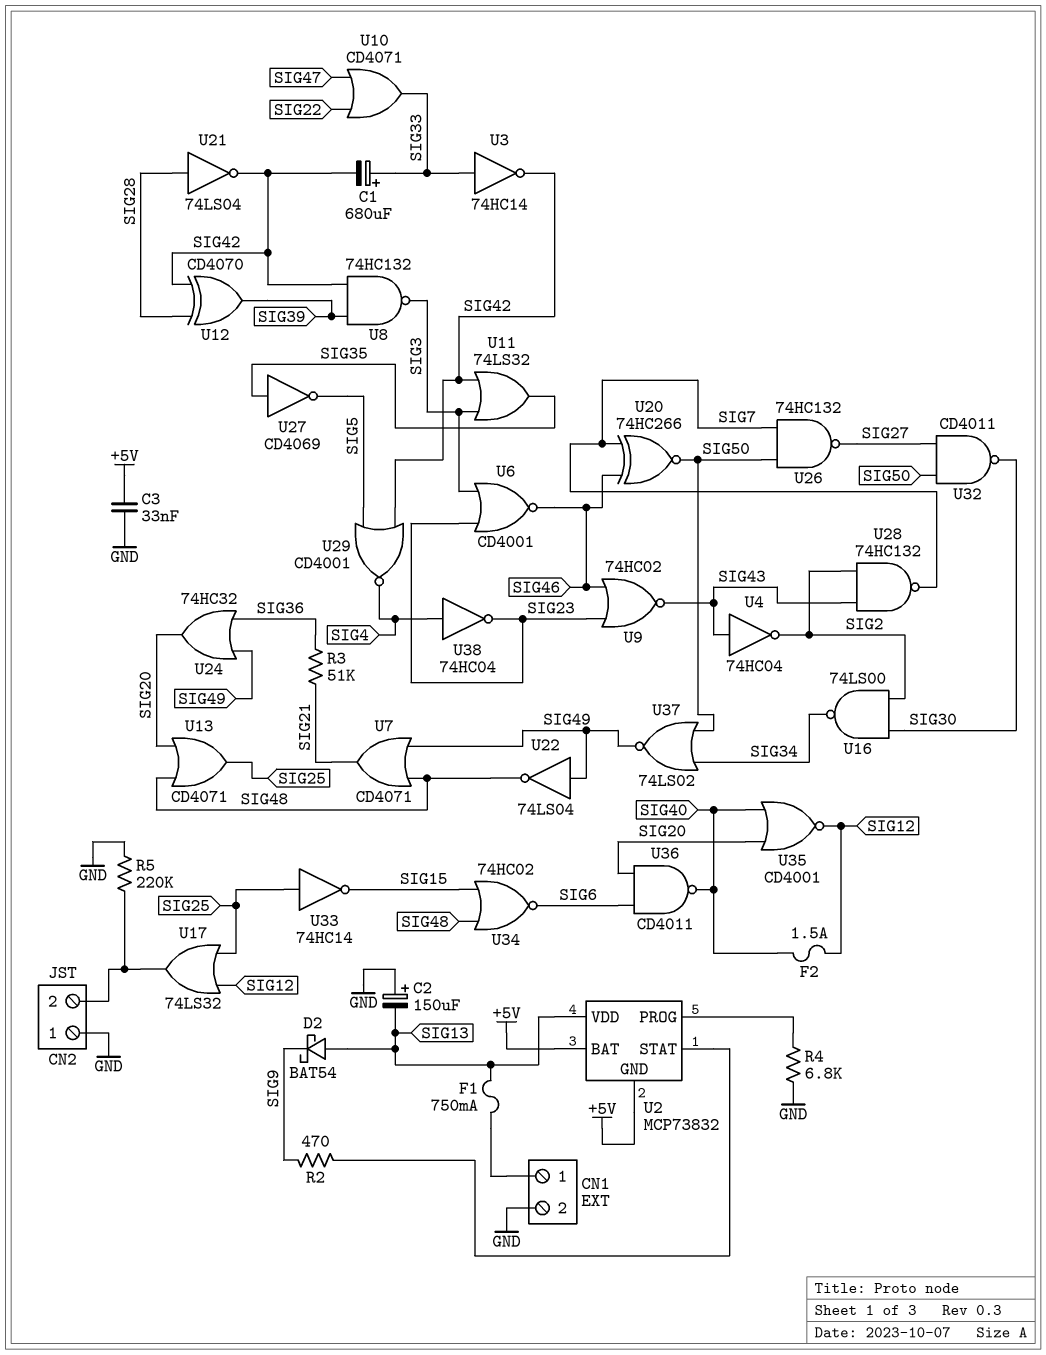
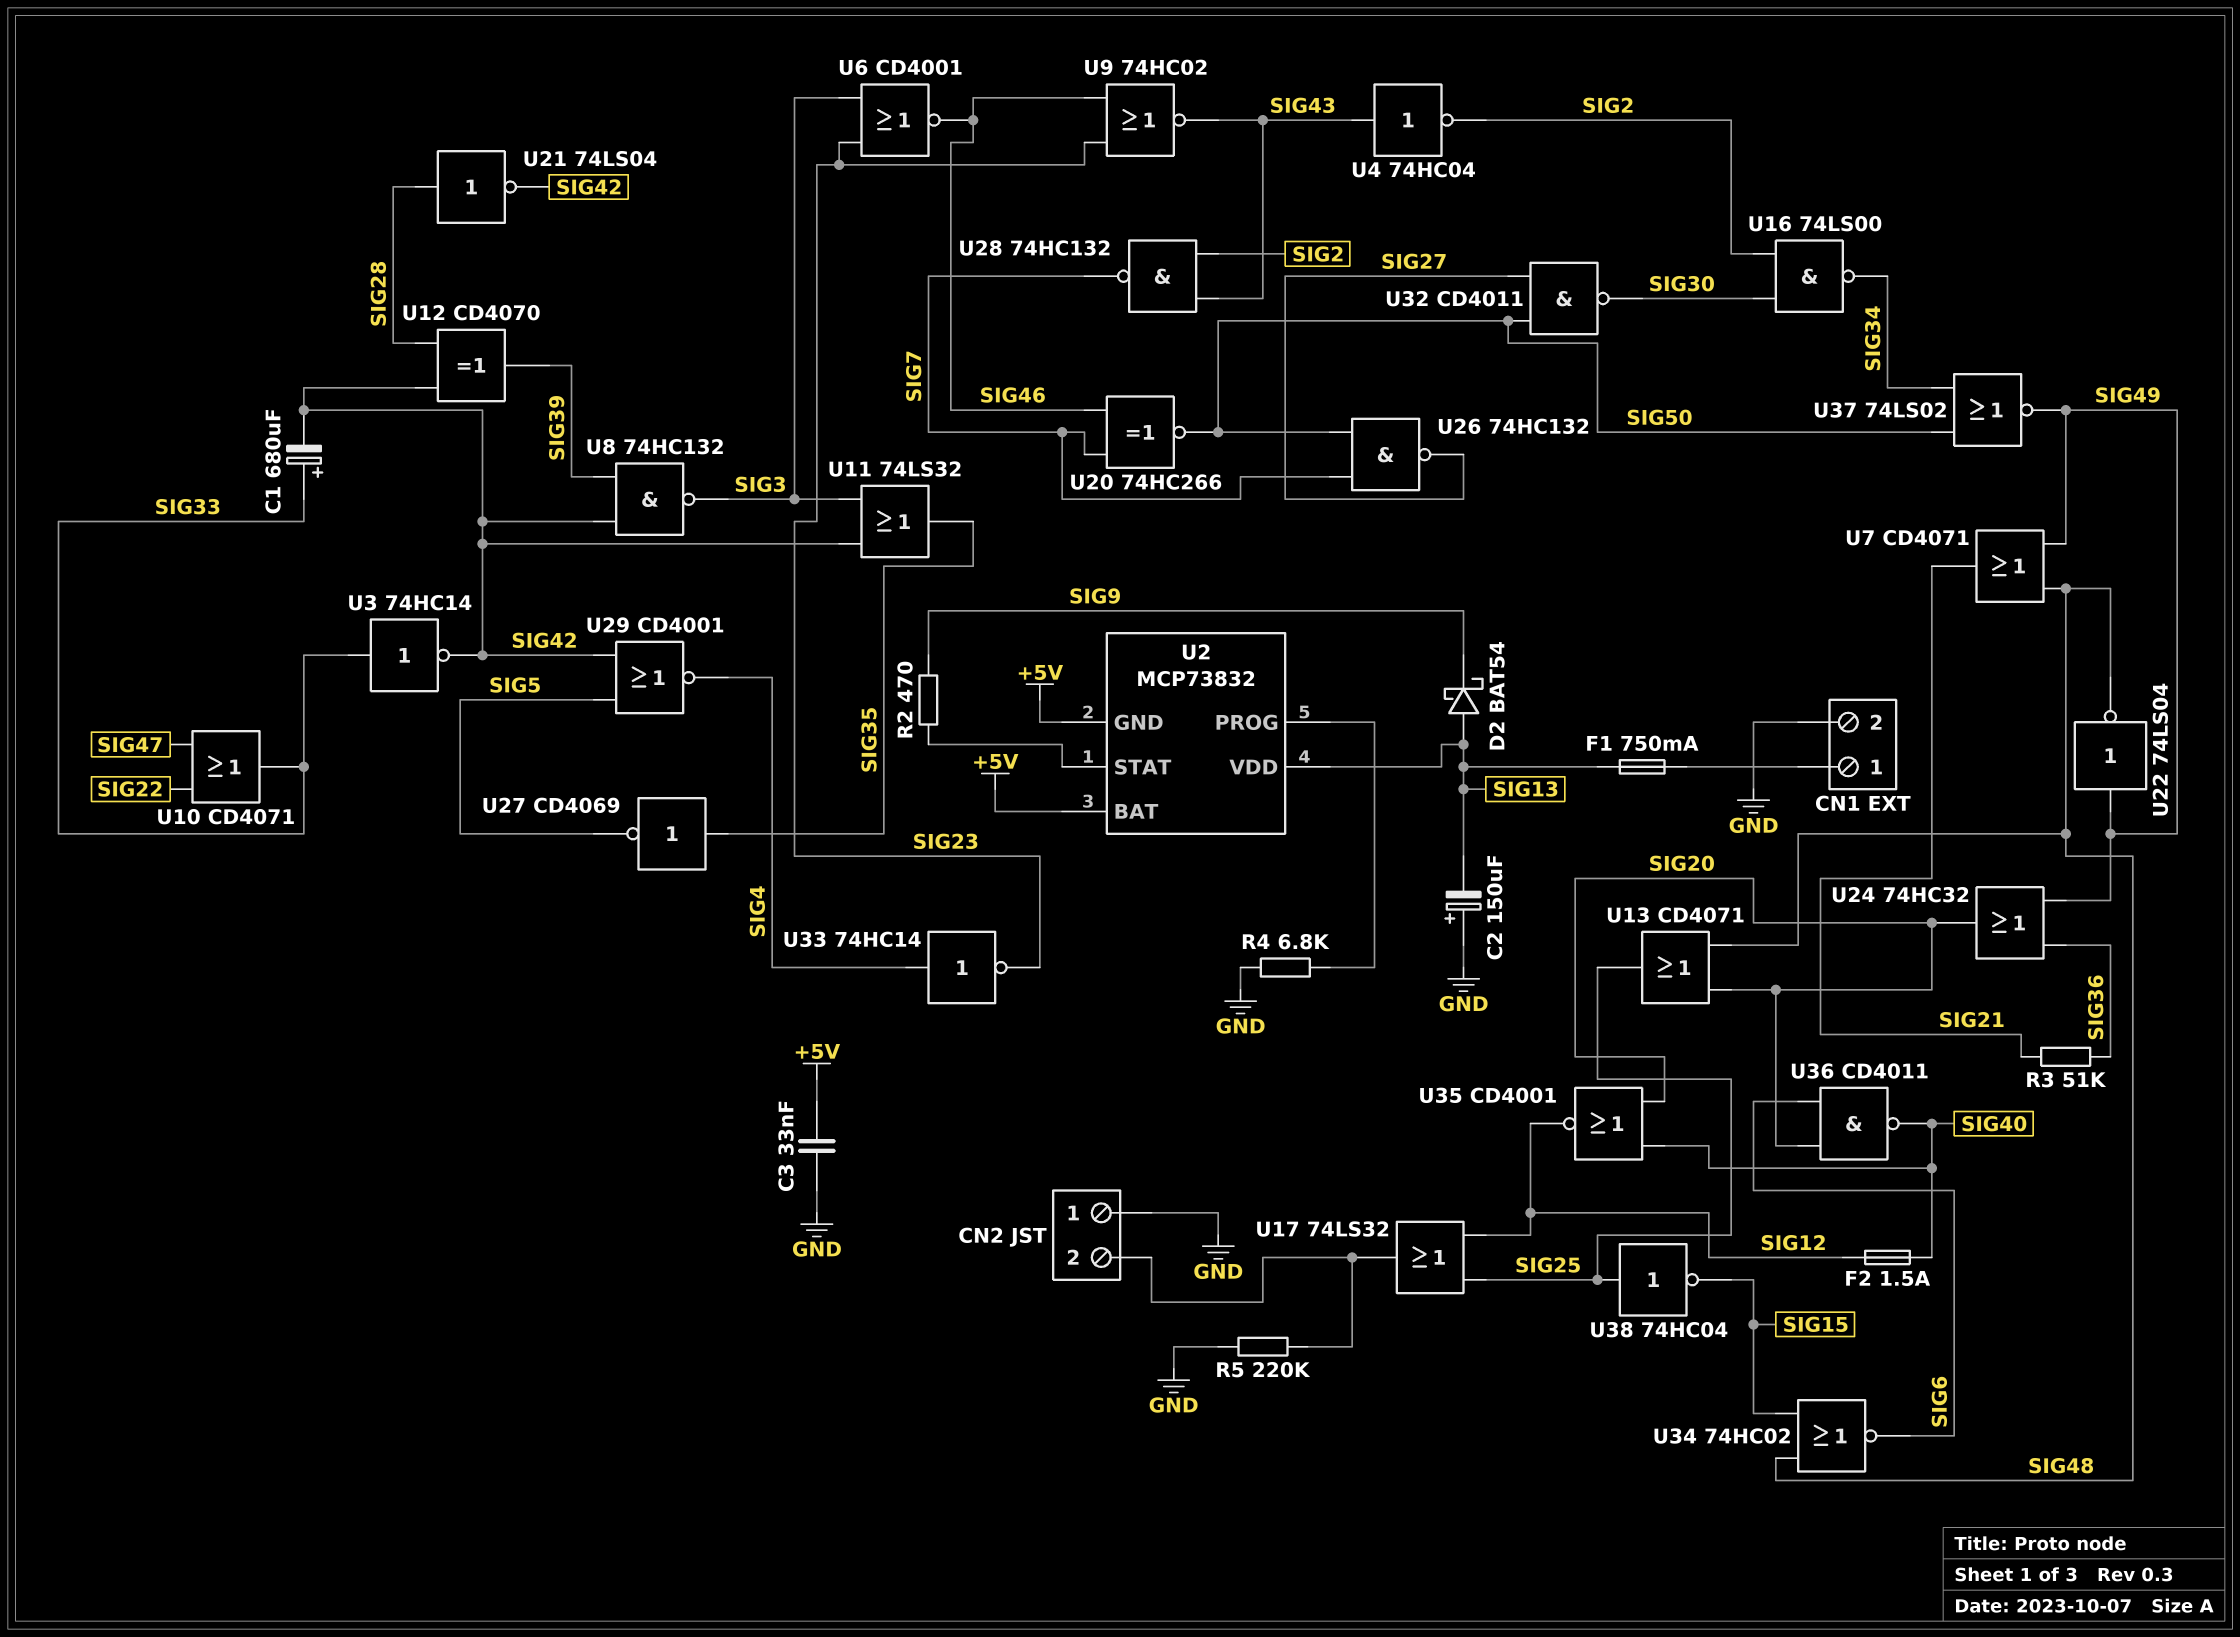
U33: NOT 74HC14 (in SIG25, out SIG15) -> NOT 74HC14 (in SIG4, out SIG23)
U38: NOT 74HC04 (in SIG4, out SIG23) -> NOT 74HC04 (in SIG25, out SIG15)

